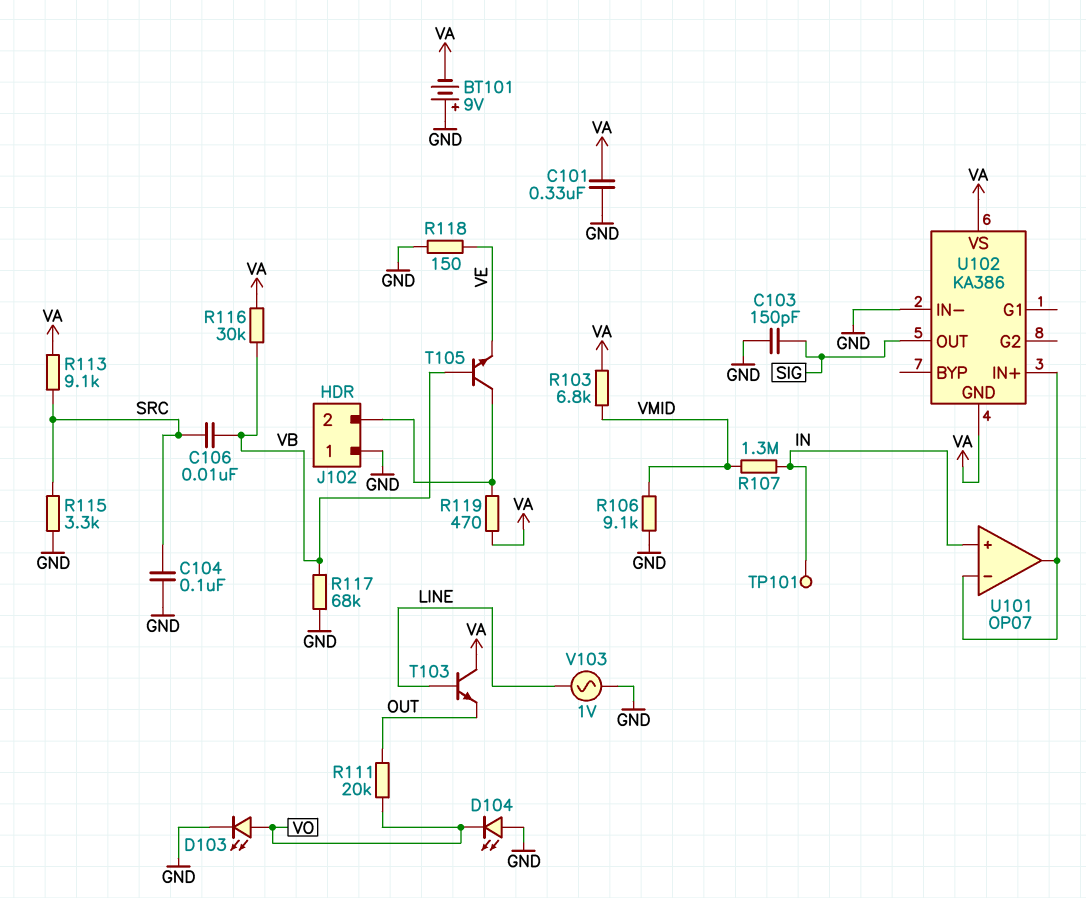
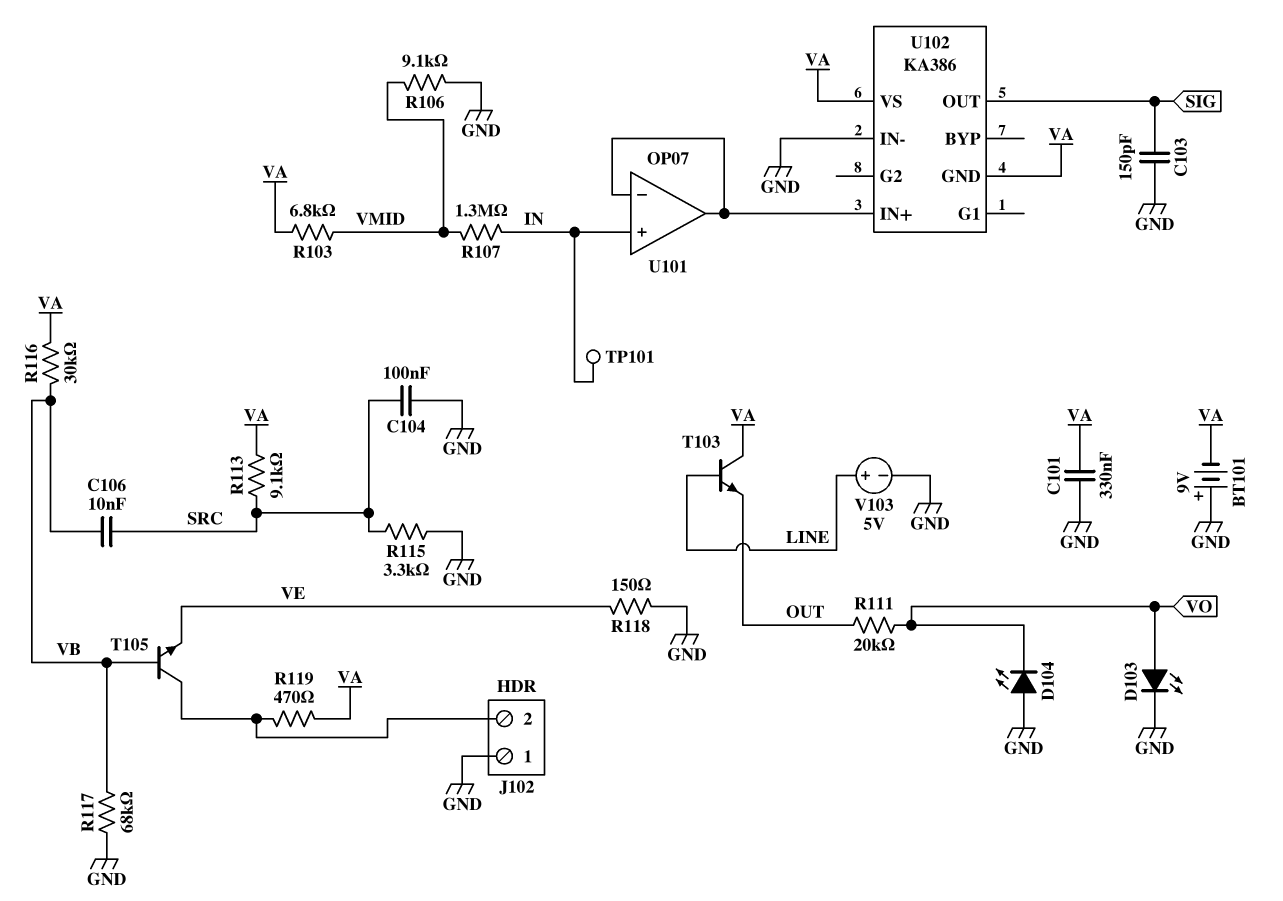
V103: AC 1V (GND, LINE) -> 5V (plus LINE, minus GND)

